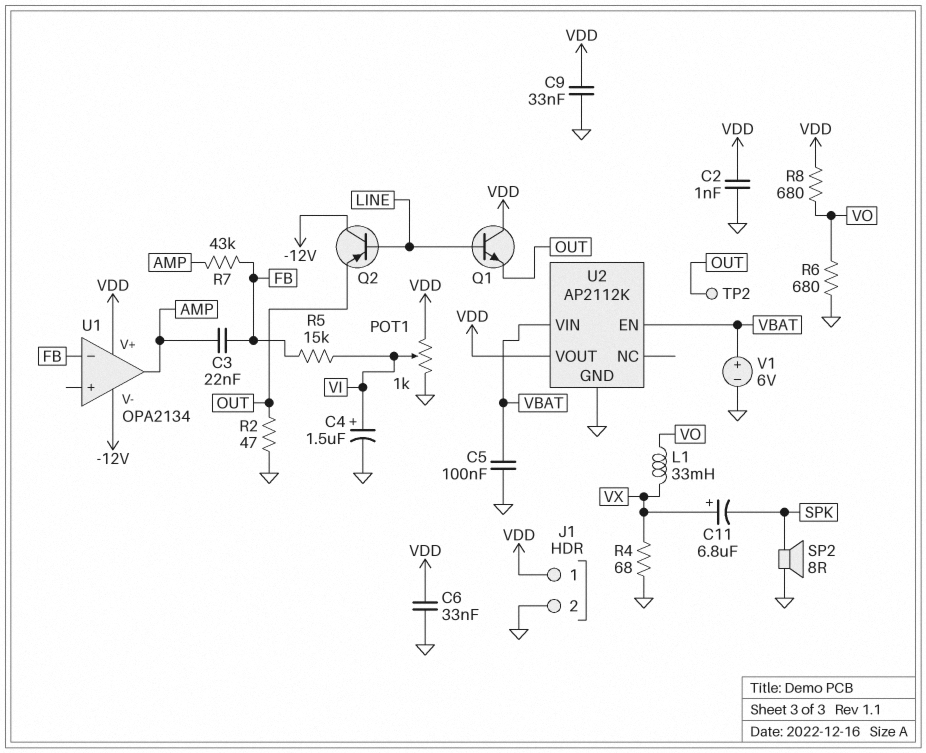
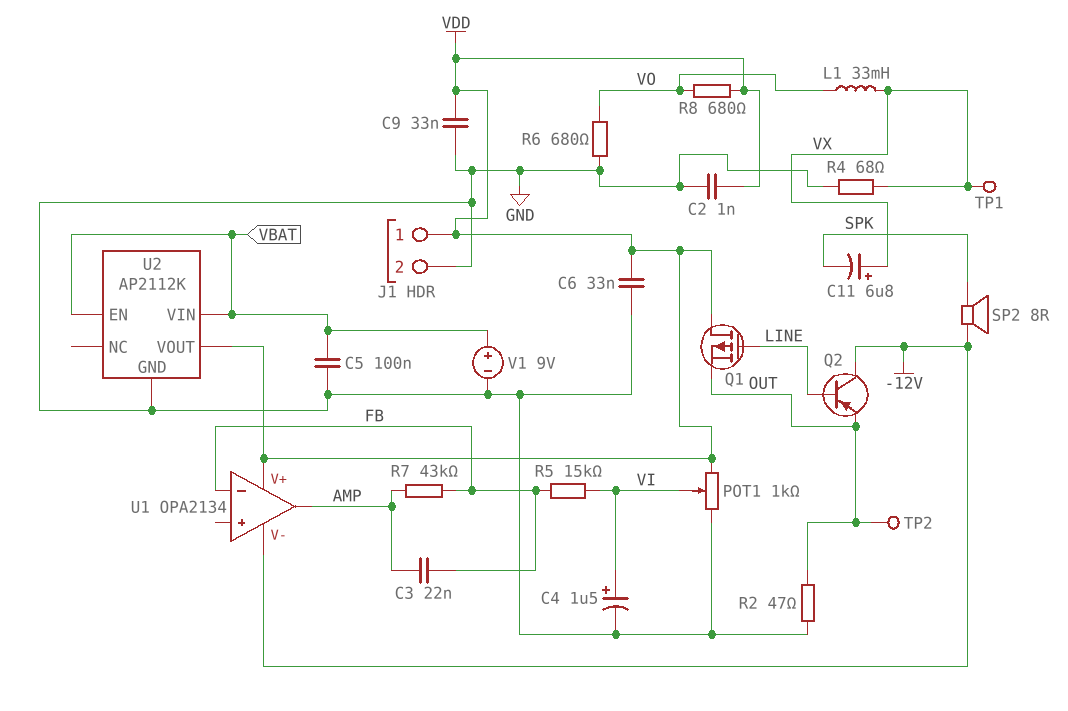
Q1: NPN (B LINE, C VDD, E OUT) -> PMOS (G LINE, D VDD, S OUT)
SP2: speaker 8R (GND, SPK) -> speaker 8R (-12V, SPK)
TP1: none -> test point (VX)
V1: 6V (plus VBAT, minus GND) -> 9V (plus VBAT, minus GND)

